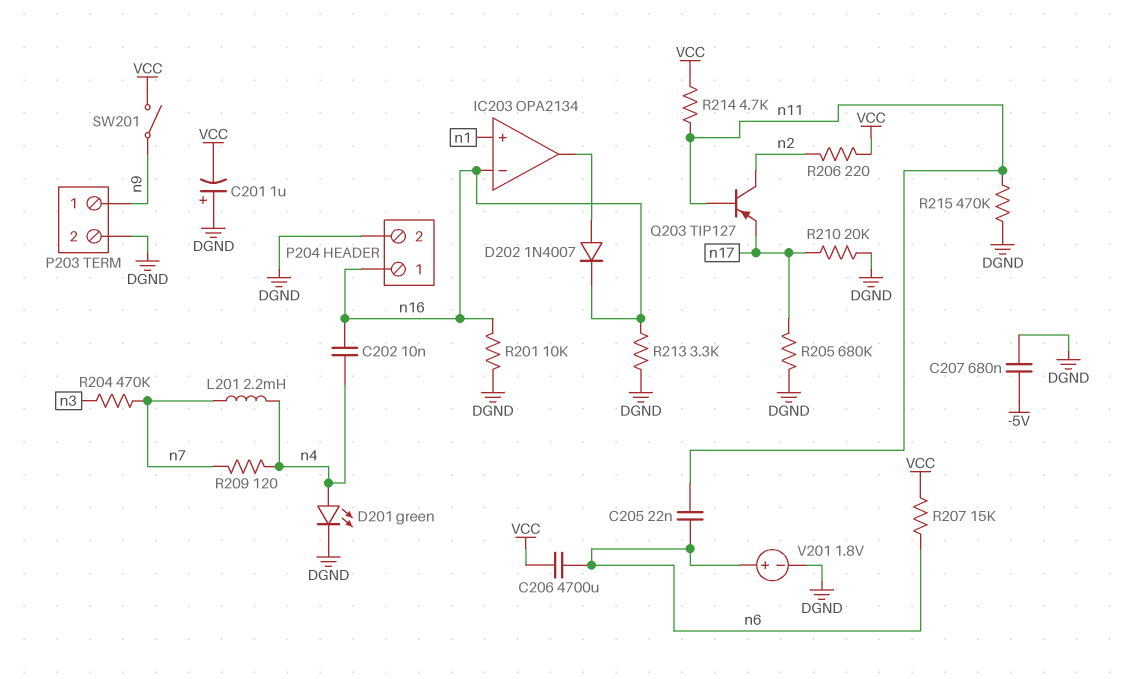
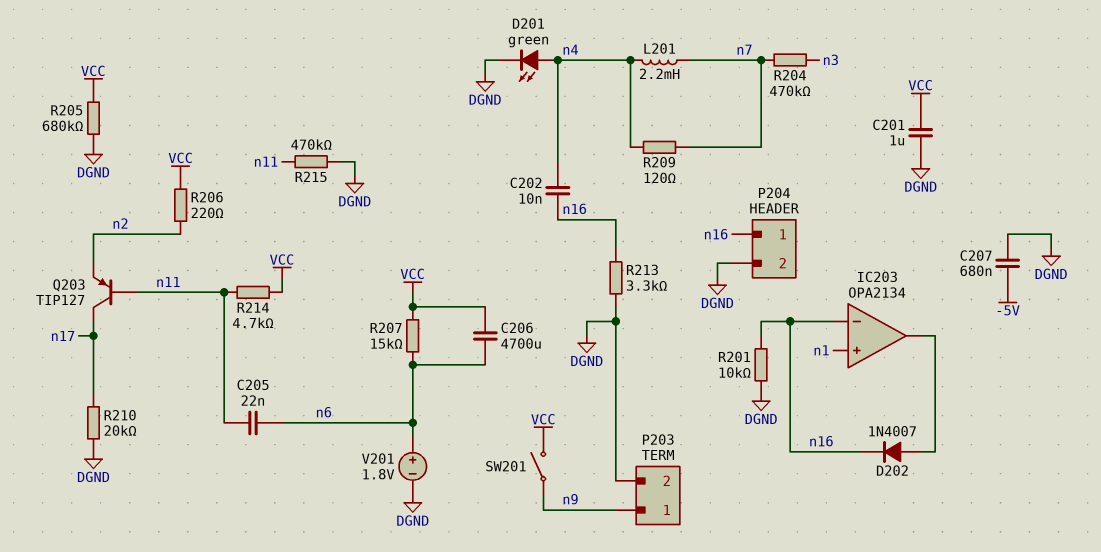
C201: 1uF (plus DGND, minus VCC) -> 1uF (DGND, VCC)
Q203: PNP TIP127 (B n11, C n2, E n17) -> PNP TIP127 (B n11, C n17, E n2)
R205: 680k (DGND, n17) -> 680k (DGND, VCC)

